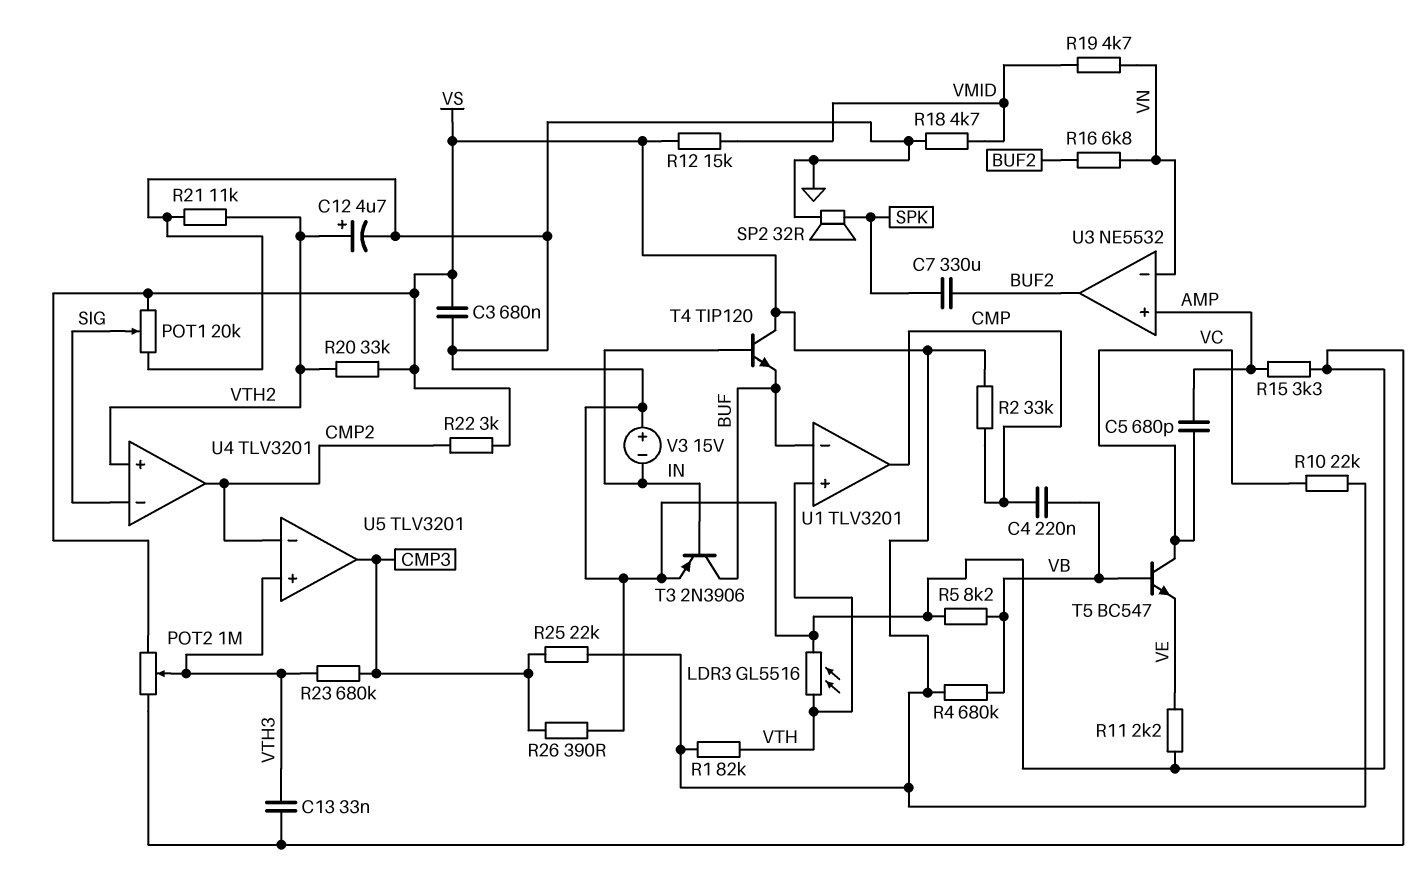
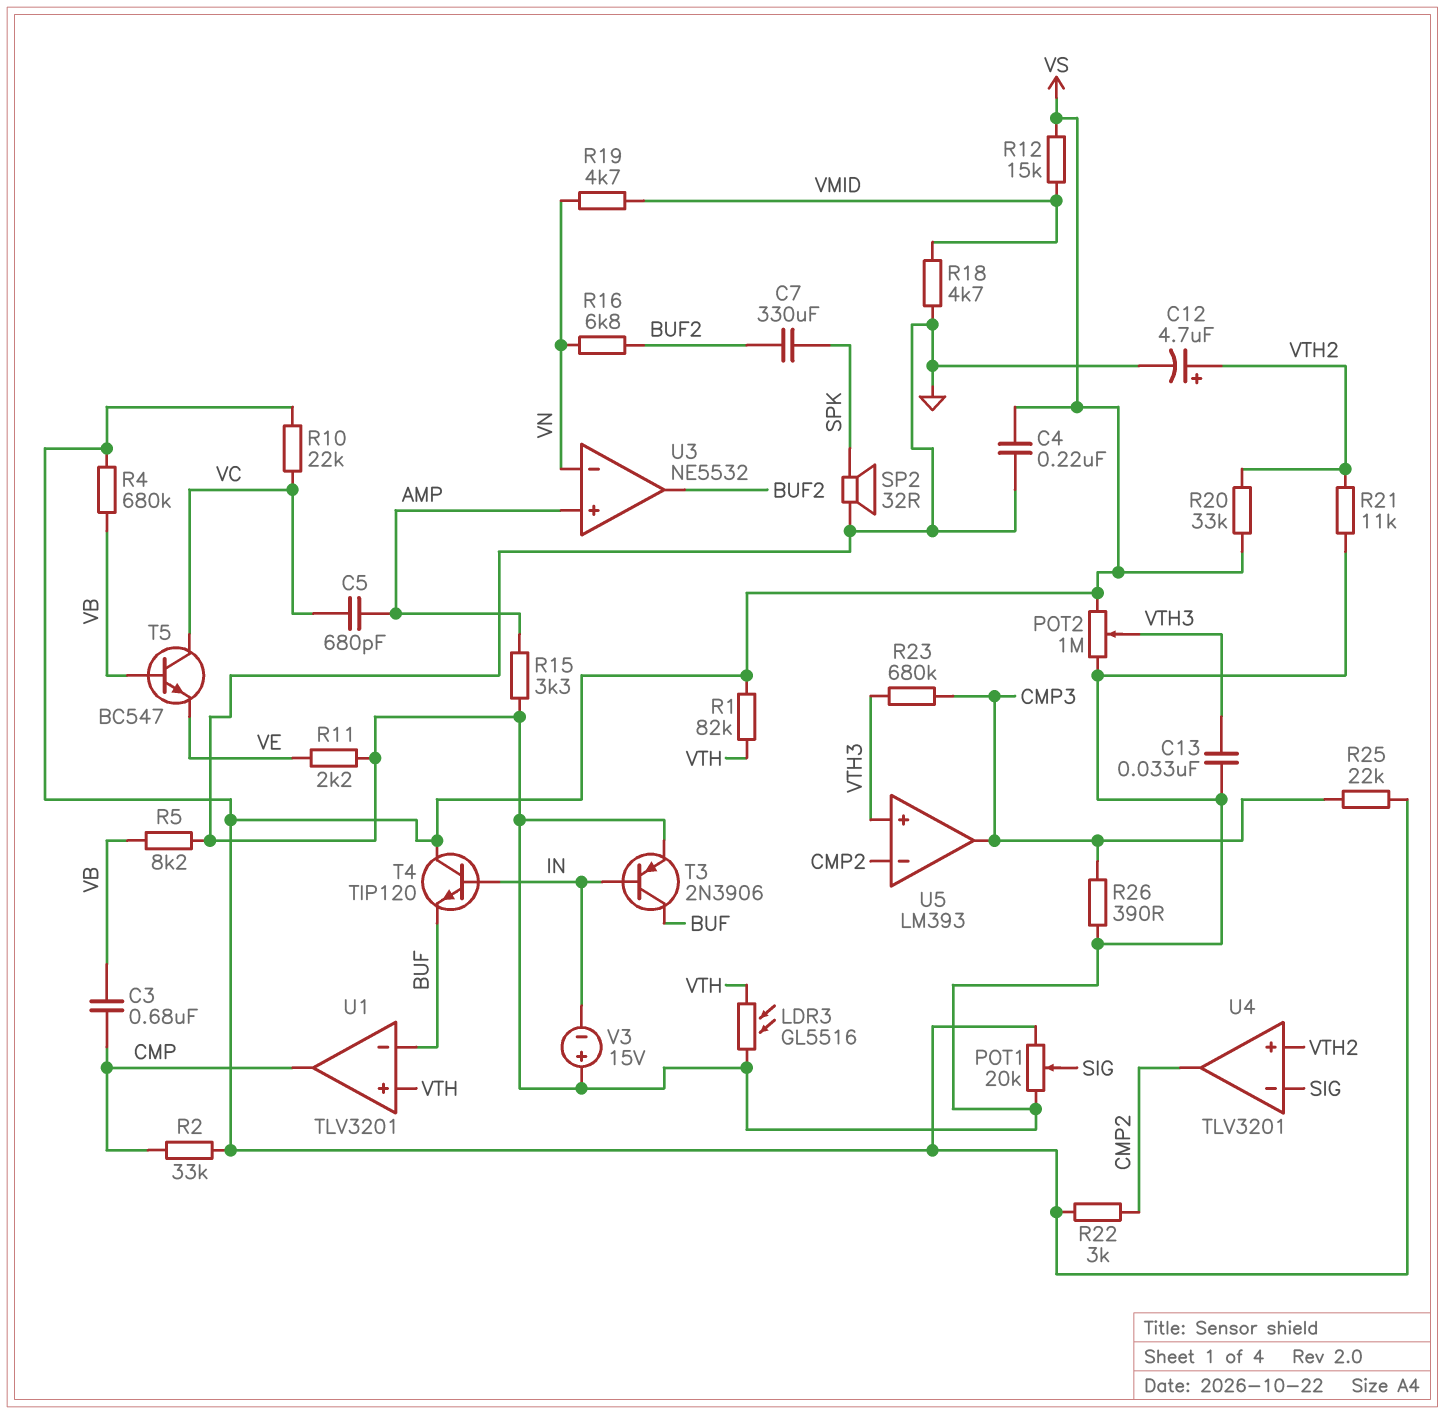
C3: 680nF (GND, VS) -> 680nF (CMP, VB)
C4: 220nF (CMP, VB) -> 220nF (GND, VS)
U5: TLV3201 -> LM393

